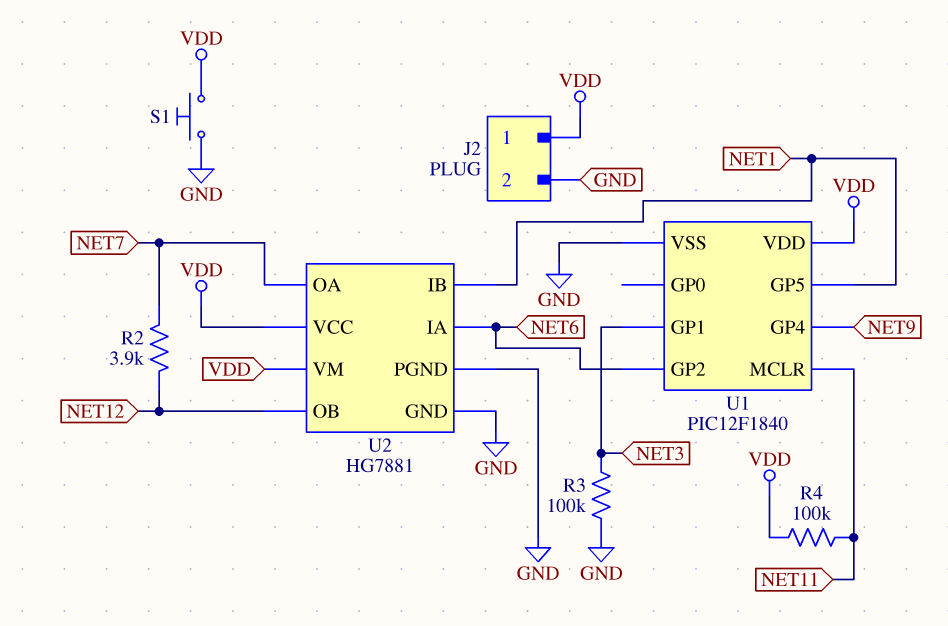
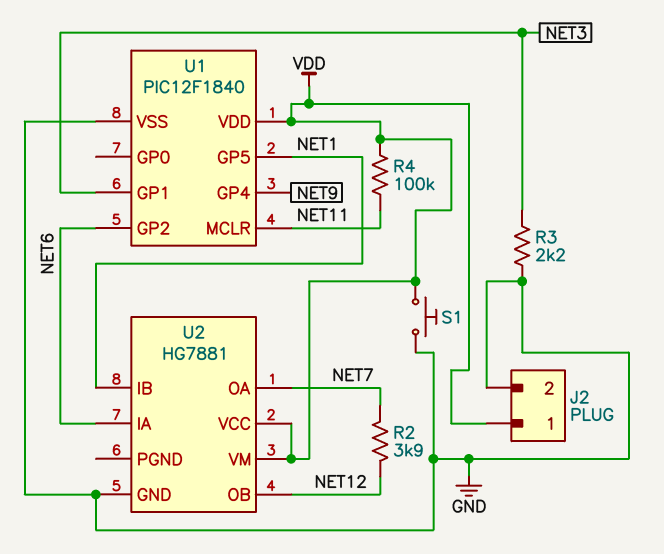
R3: 100k (GND, NET3) -> 2.2k (GND, NET3)
U2 pin PGND: GND -> none

